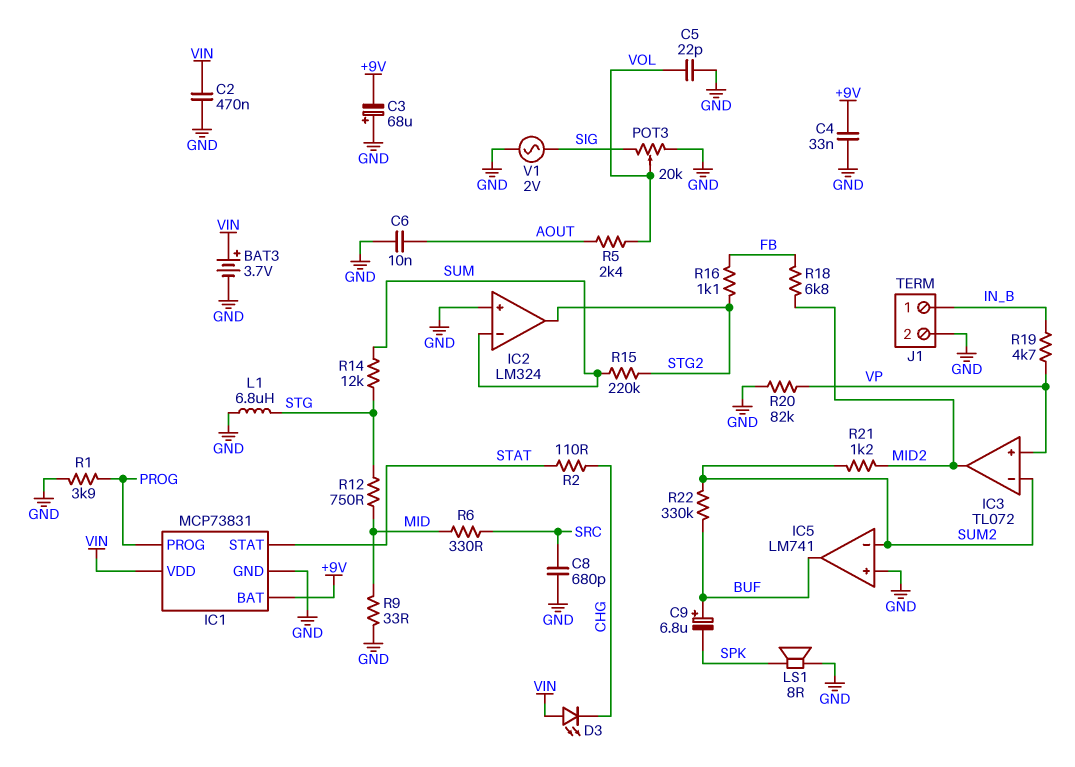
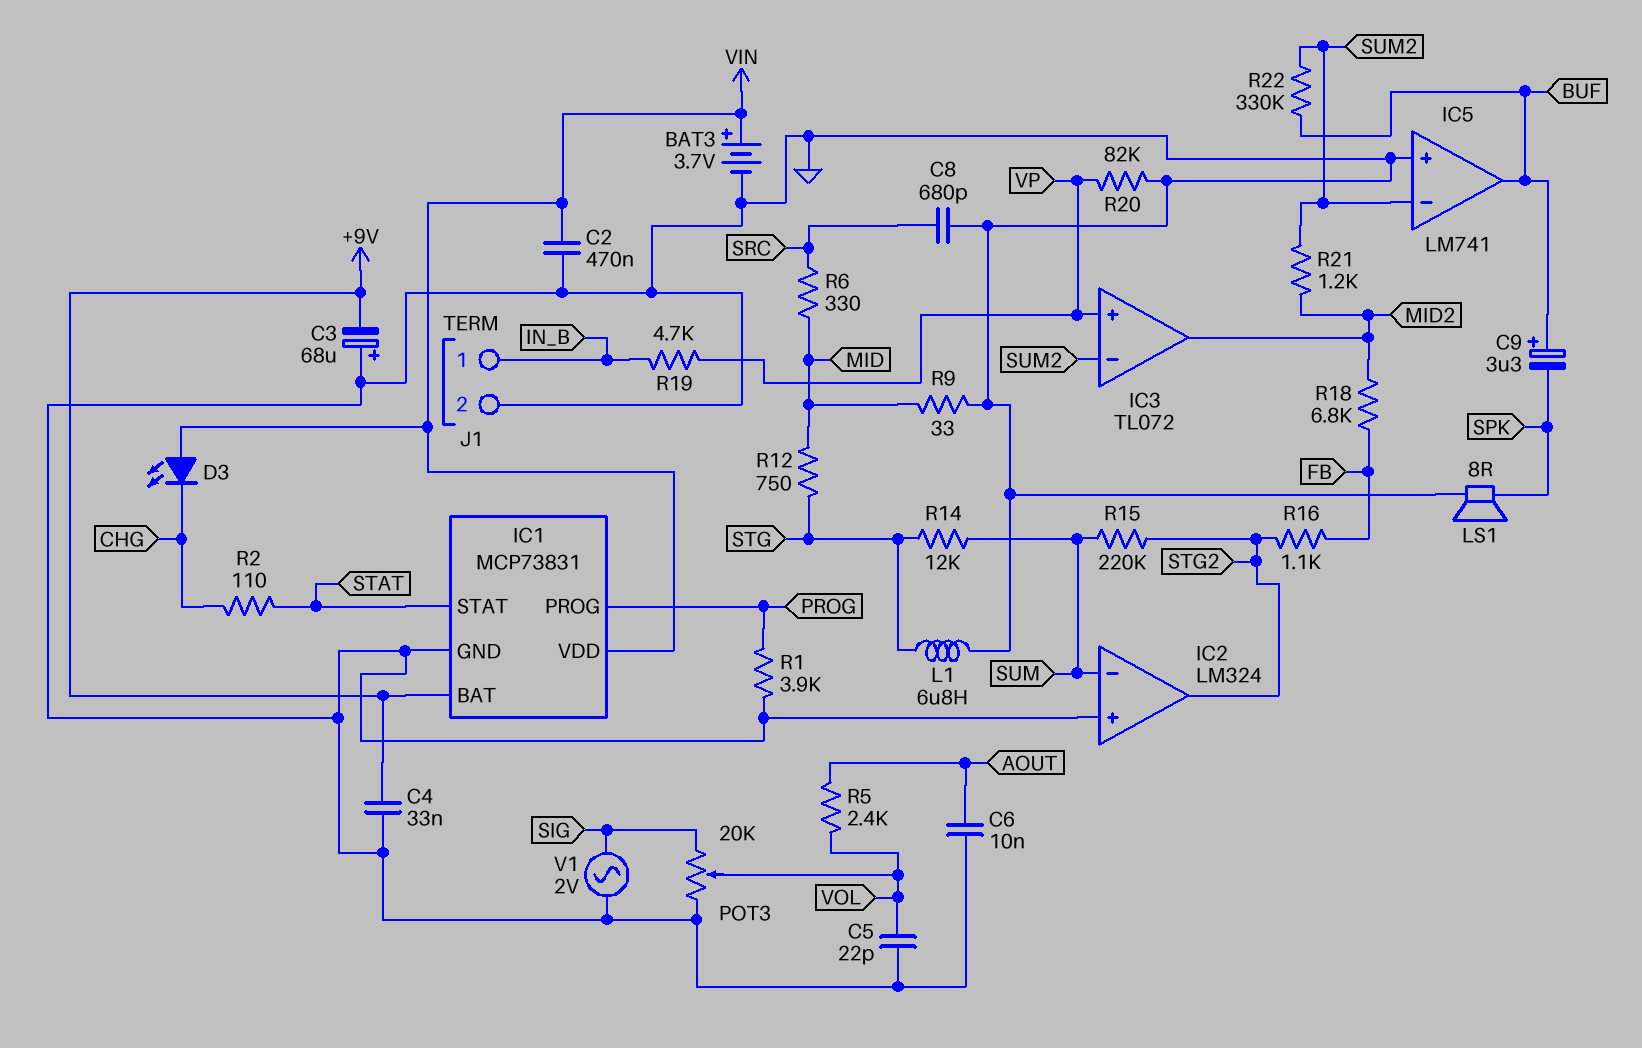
C9: 6.8uF (plus BUF, minus SPK) -> 3.3uF (plus BUF, minus SPK)

